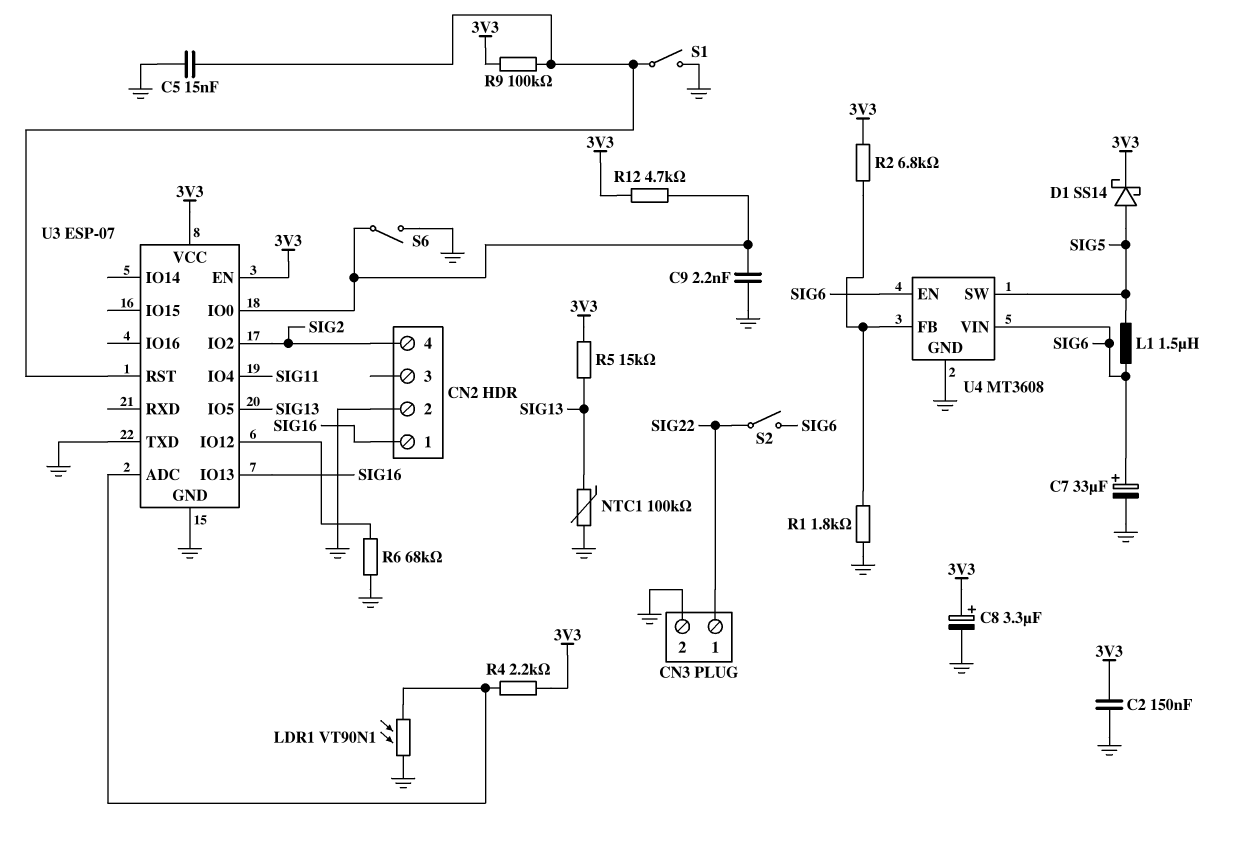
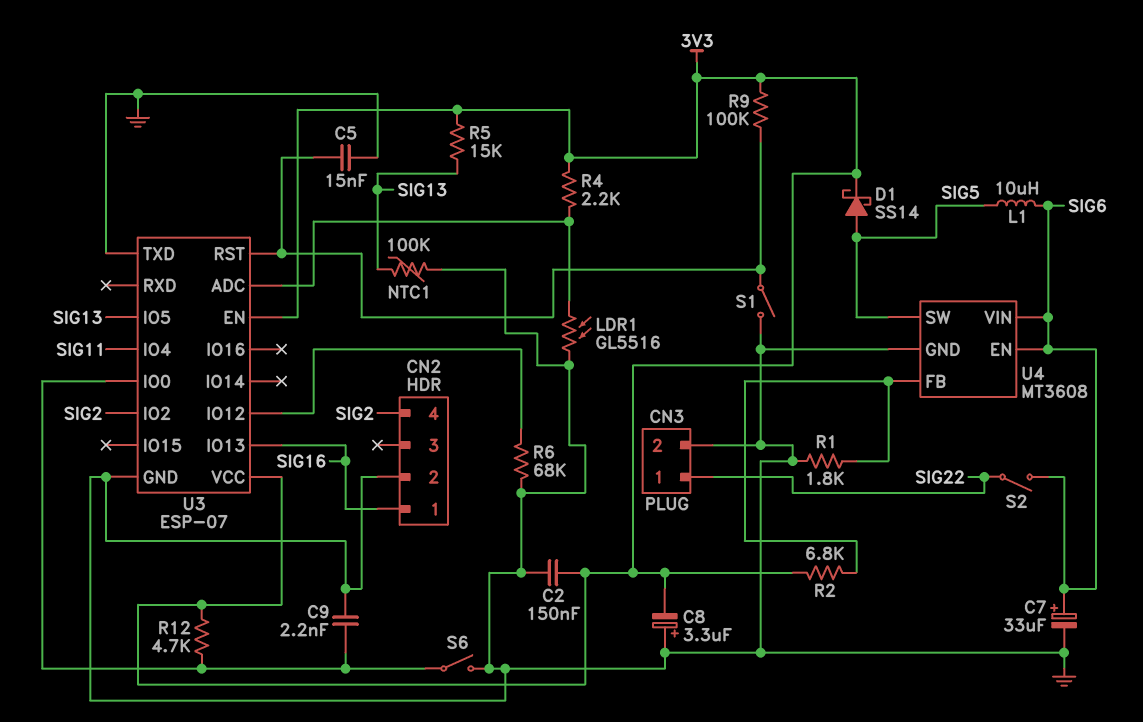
C8: 3.3uF (plus 3V3, minus GND) -> 3.3uF (plus GND, minus 3V3)
L1: 1.5uH (SIG5, SIG6) -> 10uH (SIG5, SIG6)
LDR1: VT90N1 (GND, U3/ADC) -> GL5516 (GND, U3/ADC)

